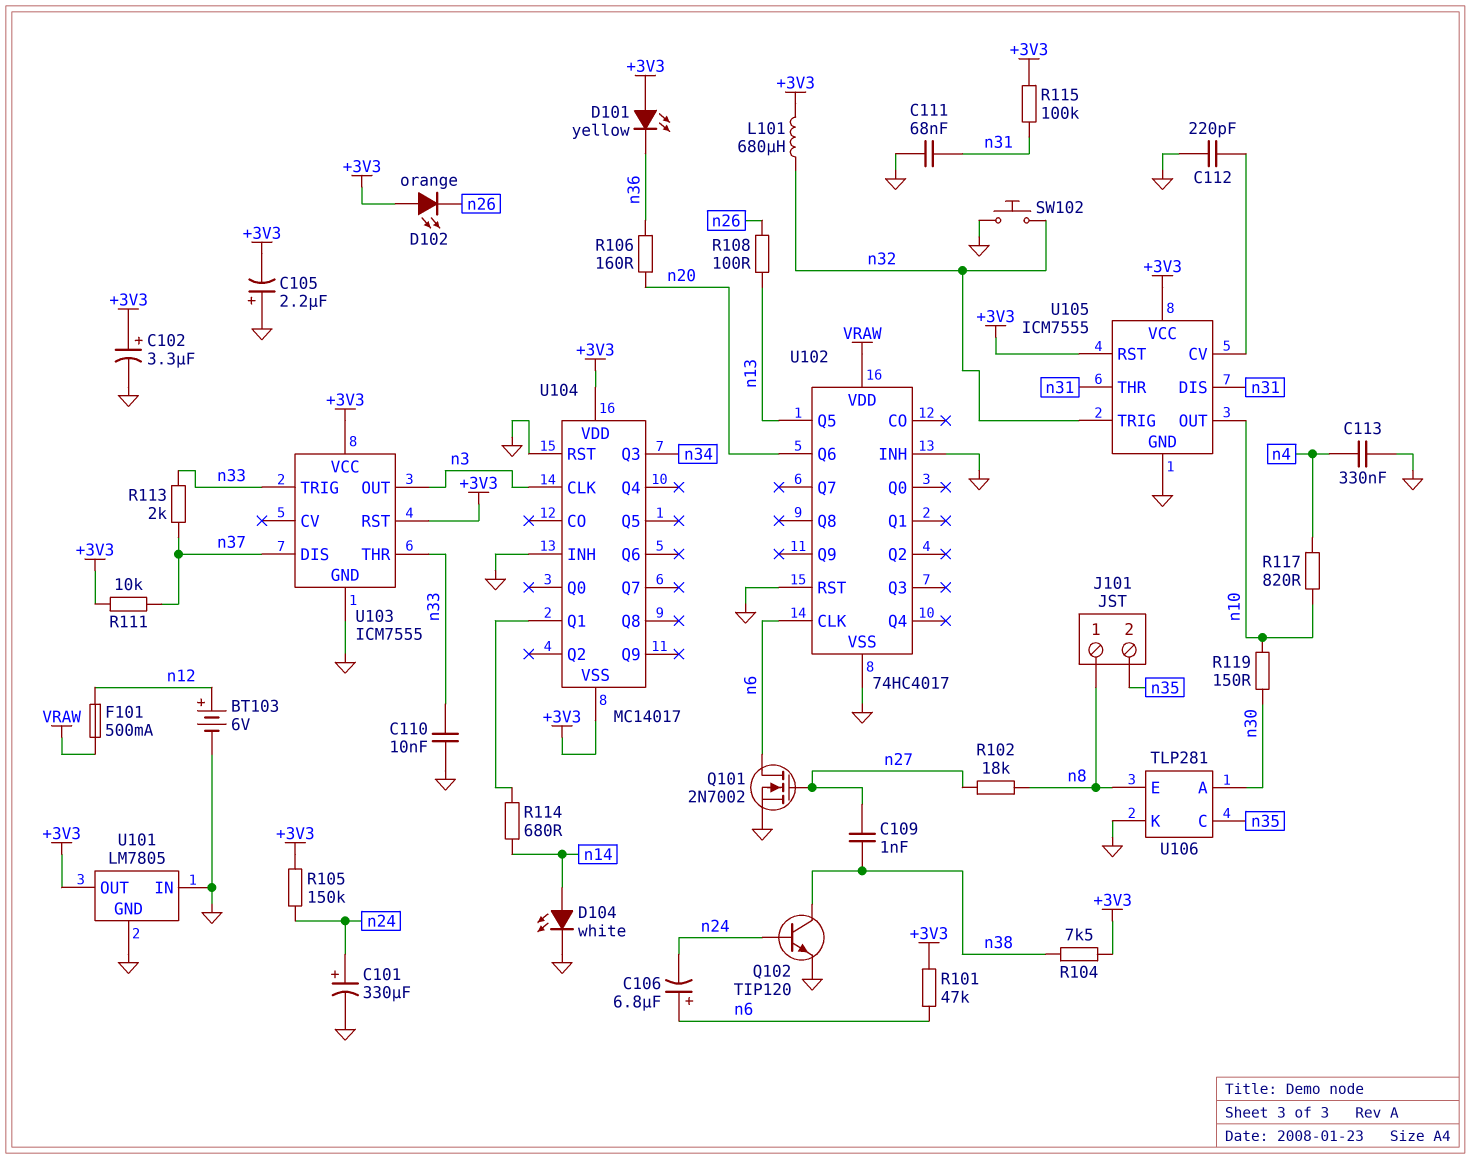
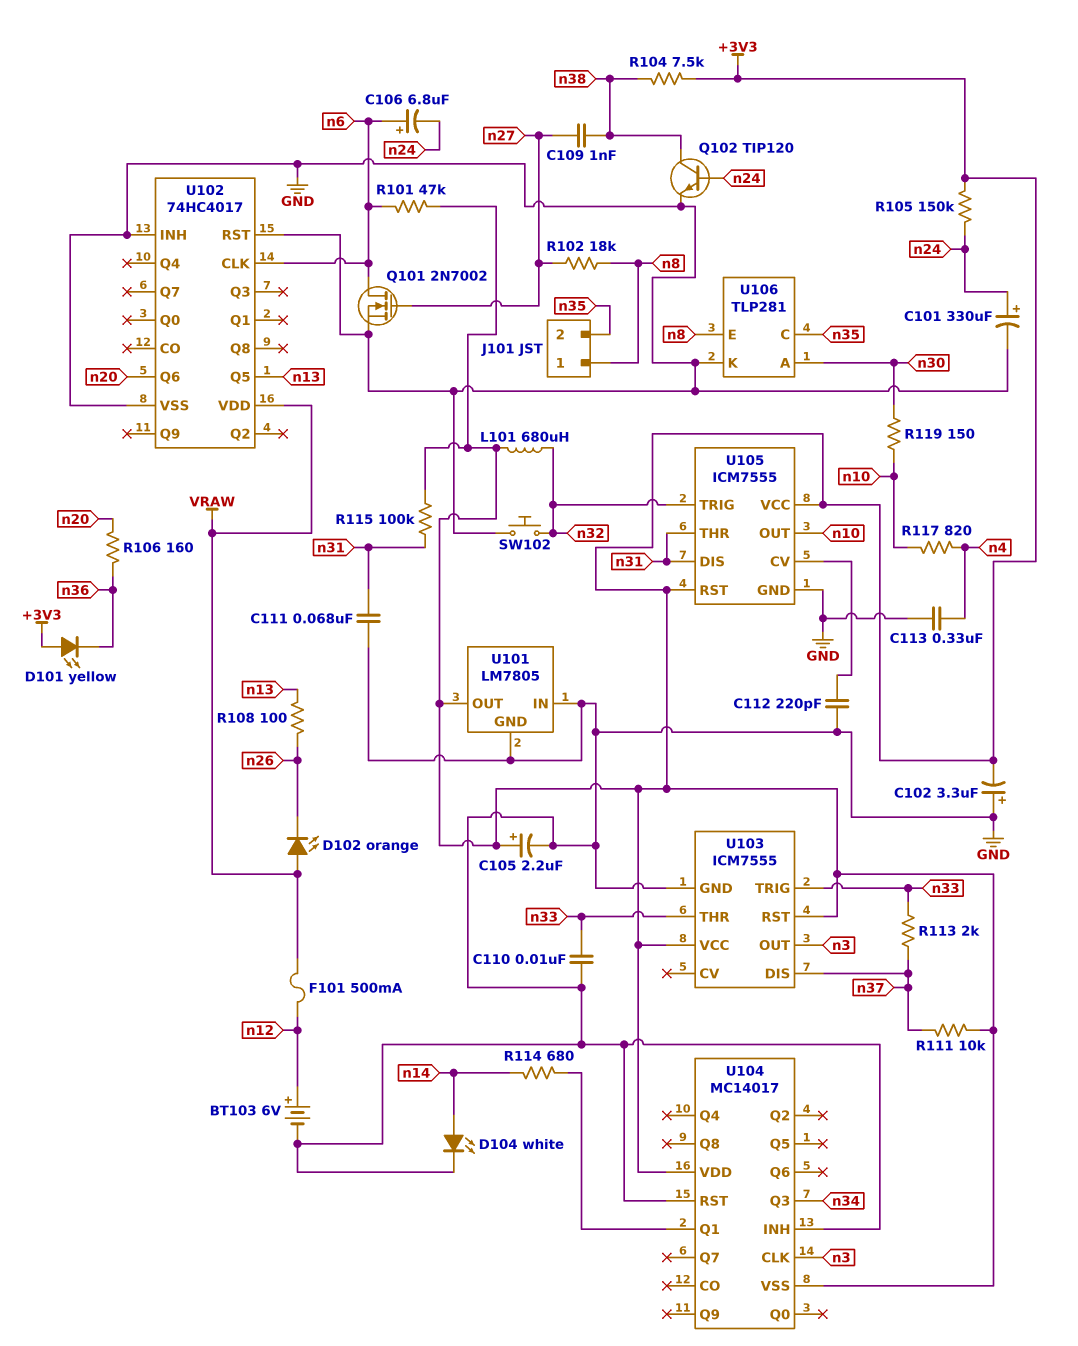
C102: 3.3uF (plus +3V3, minus GND) -> 3.3uF (plus GND, minus +3V3)
C105: 2.2uF (plus GND, minus +3V3) -> 2.2uF (plus +3V3, minus GND)
D102: LED orange (A +3V3, K n26) -> LED orange (A VRAW, K n26)

